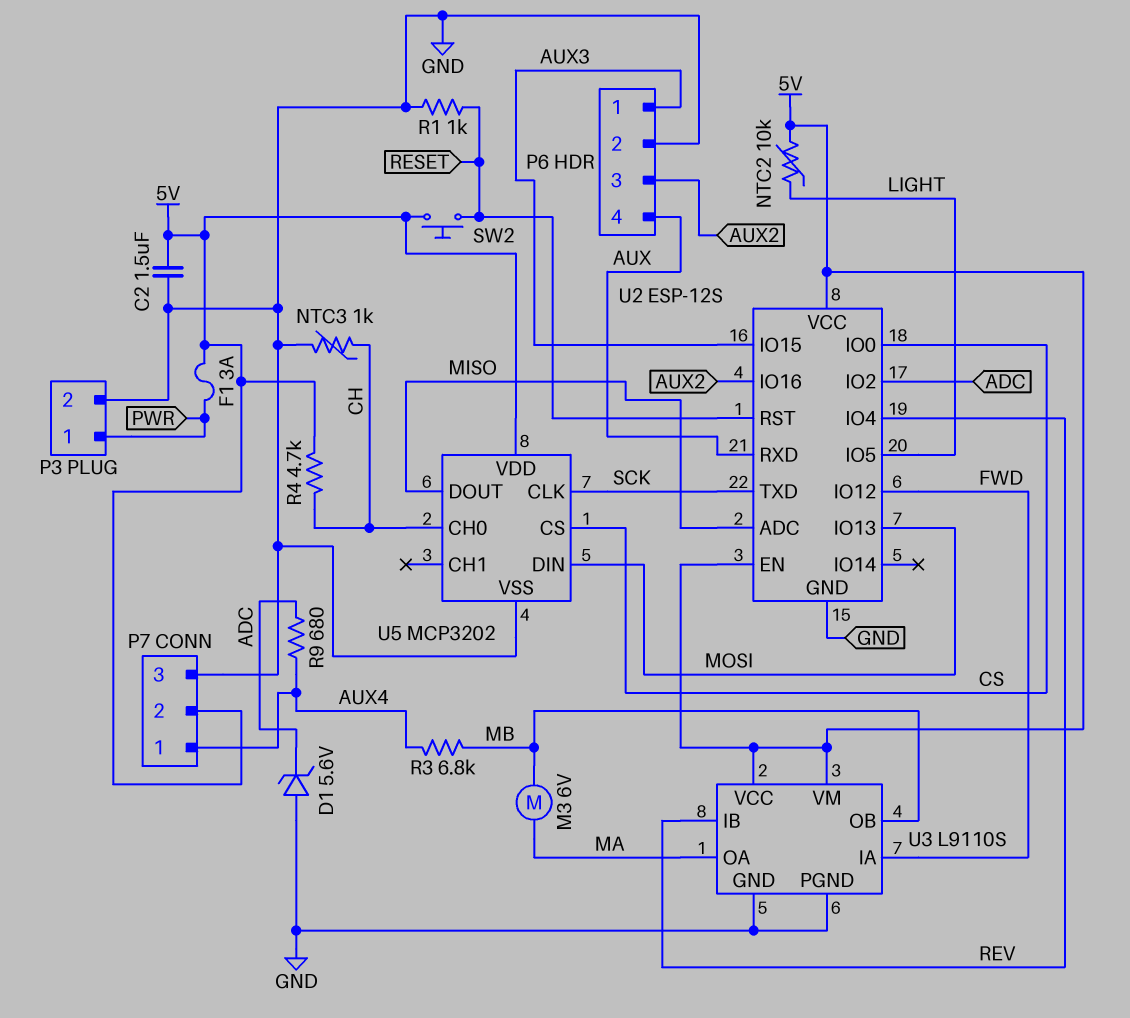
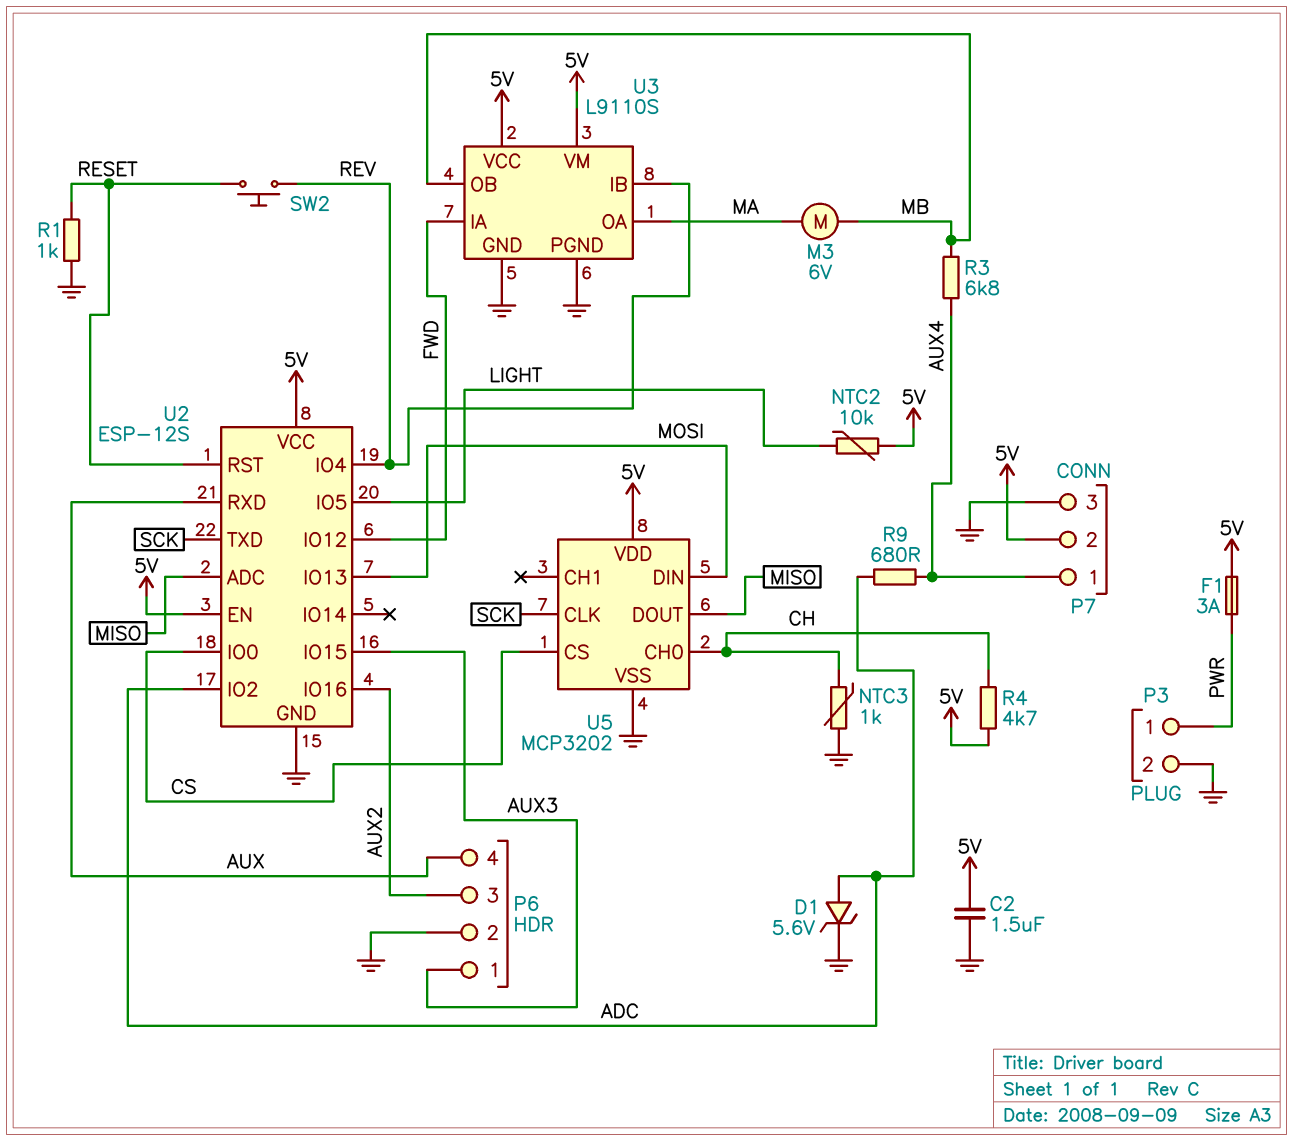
D1: zener 5.6V (A GND, K ADC) -> zener 5.6V (A ADC, K GND)
SW2: button (5V, RESET) -> button (RESET, REV)

